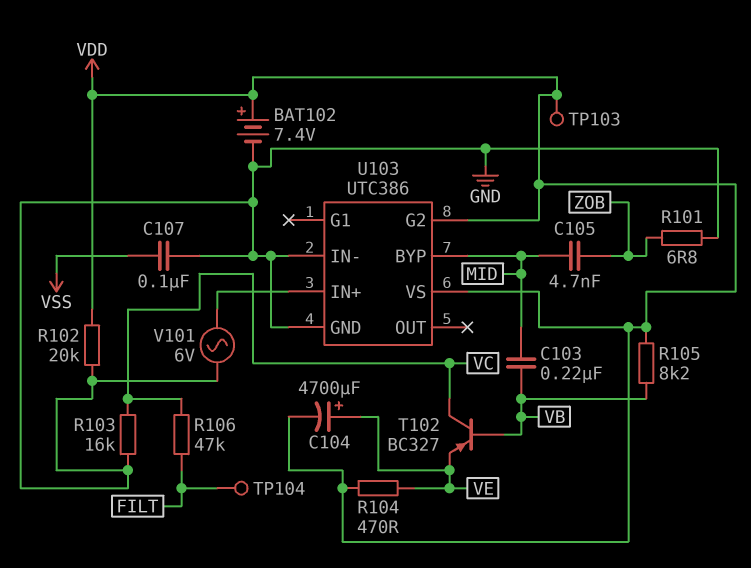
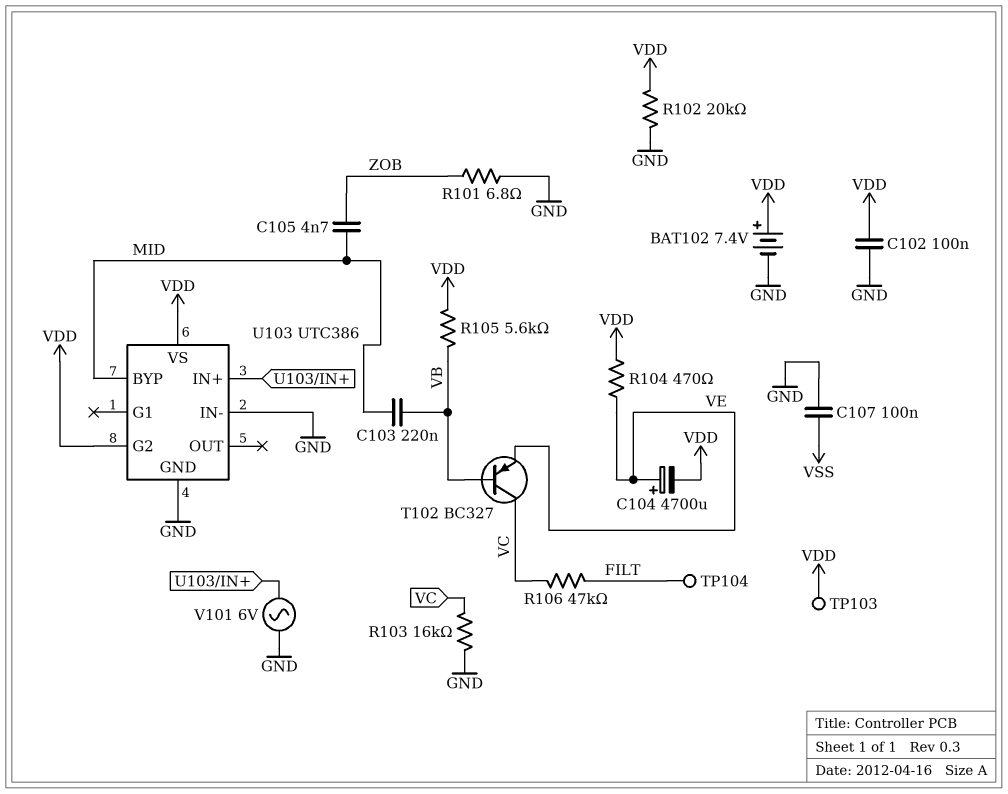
C102: none -> 100nF (GND, VDD)
R105: 8.2k (VB, VDD) -> 5.6k (VB, VDD)

